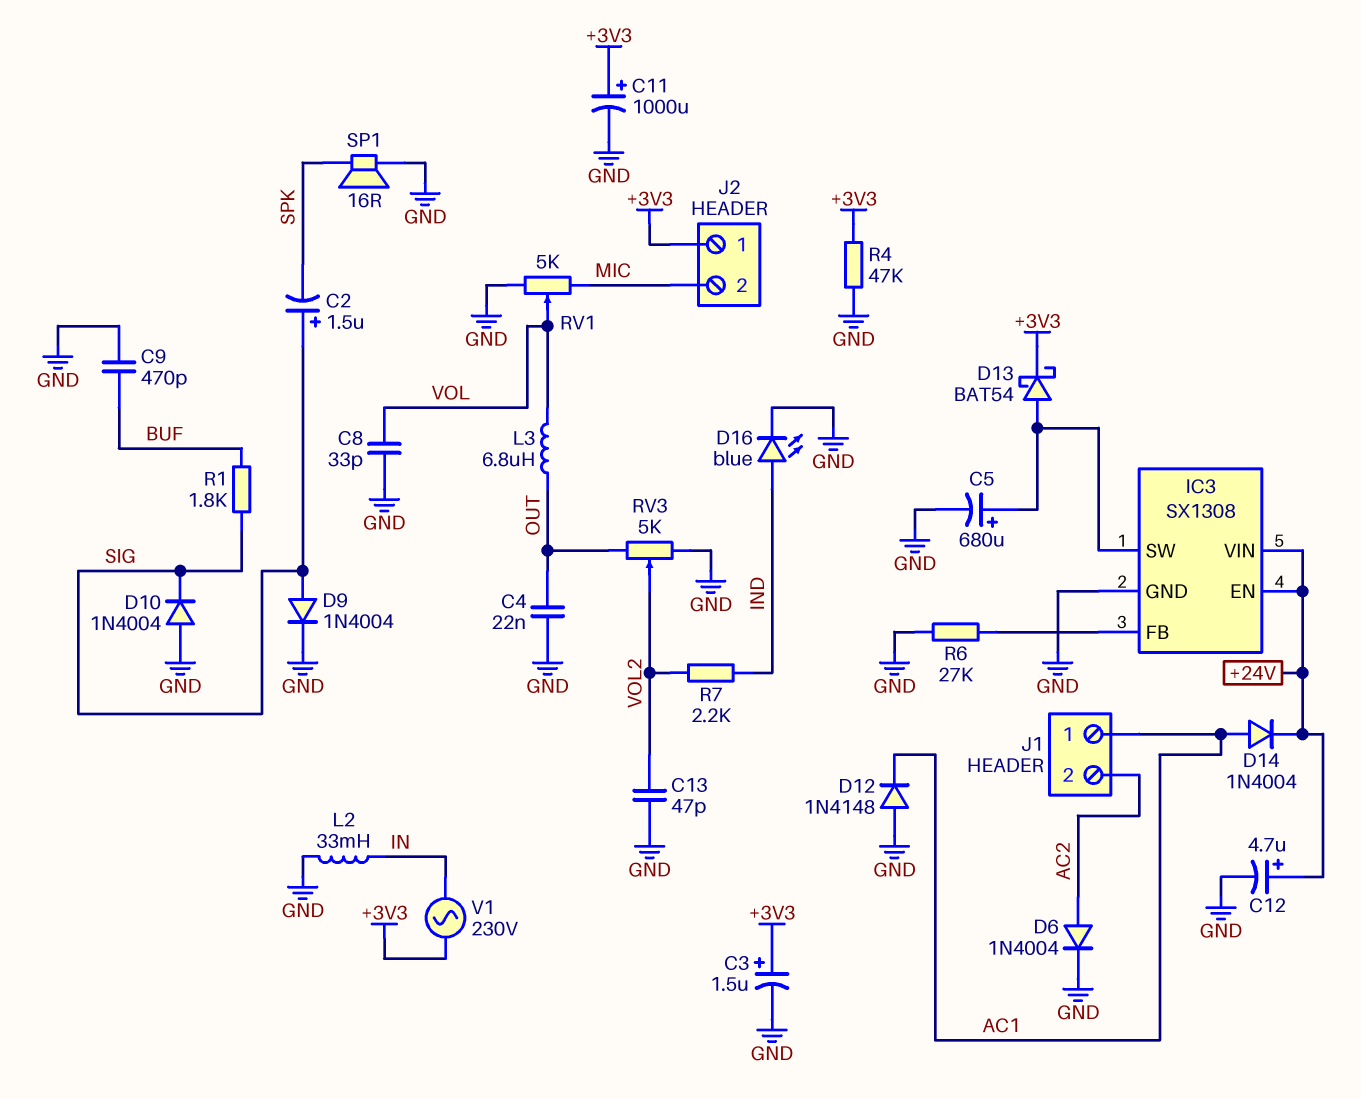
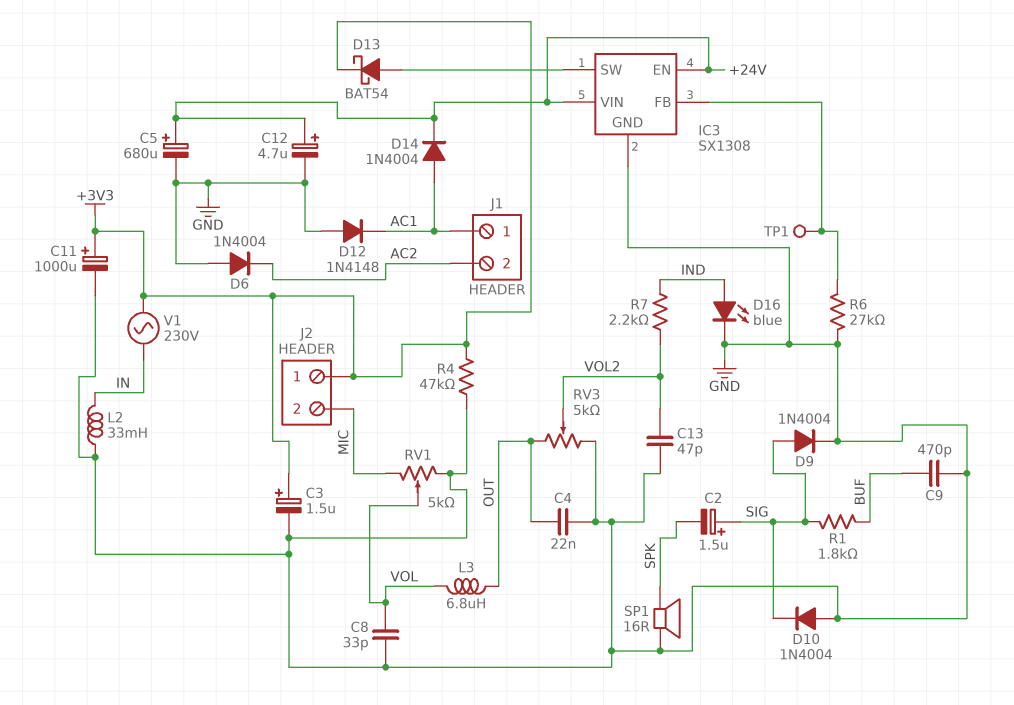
C5: 680uF (plus IC3/SW, minus GND) -> 680uF (plus +24V, minus GND)
D6: diode 1N4004 (A AC2, K GND) -> diode 1N4004 (A GND, K AC2)
TP1: none -> test point (IC3/FB)

